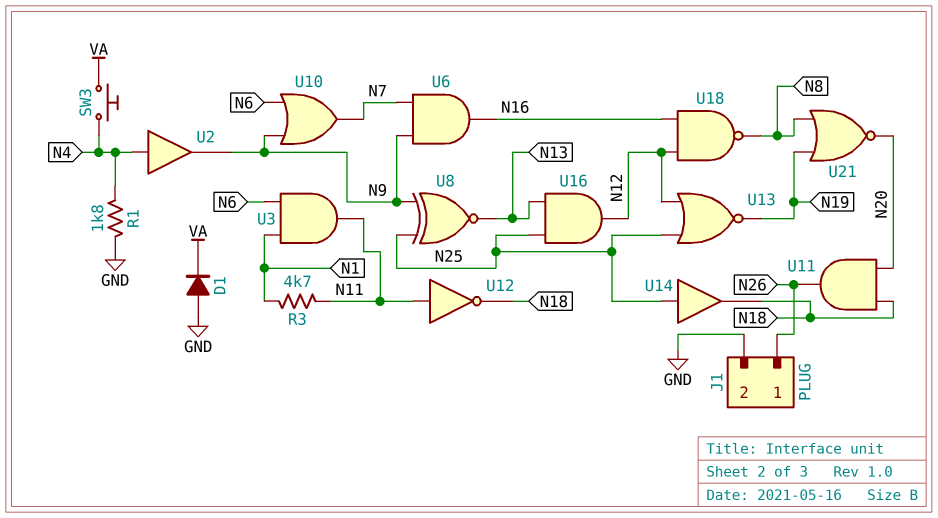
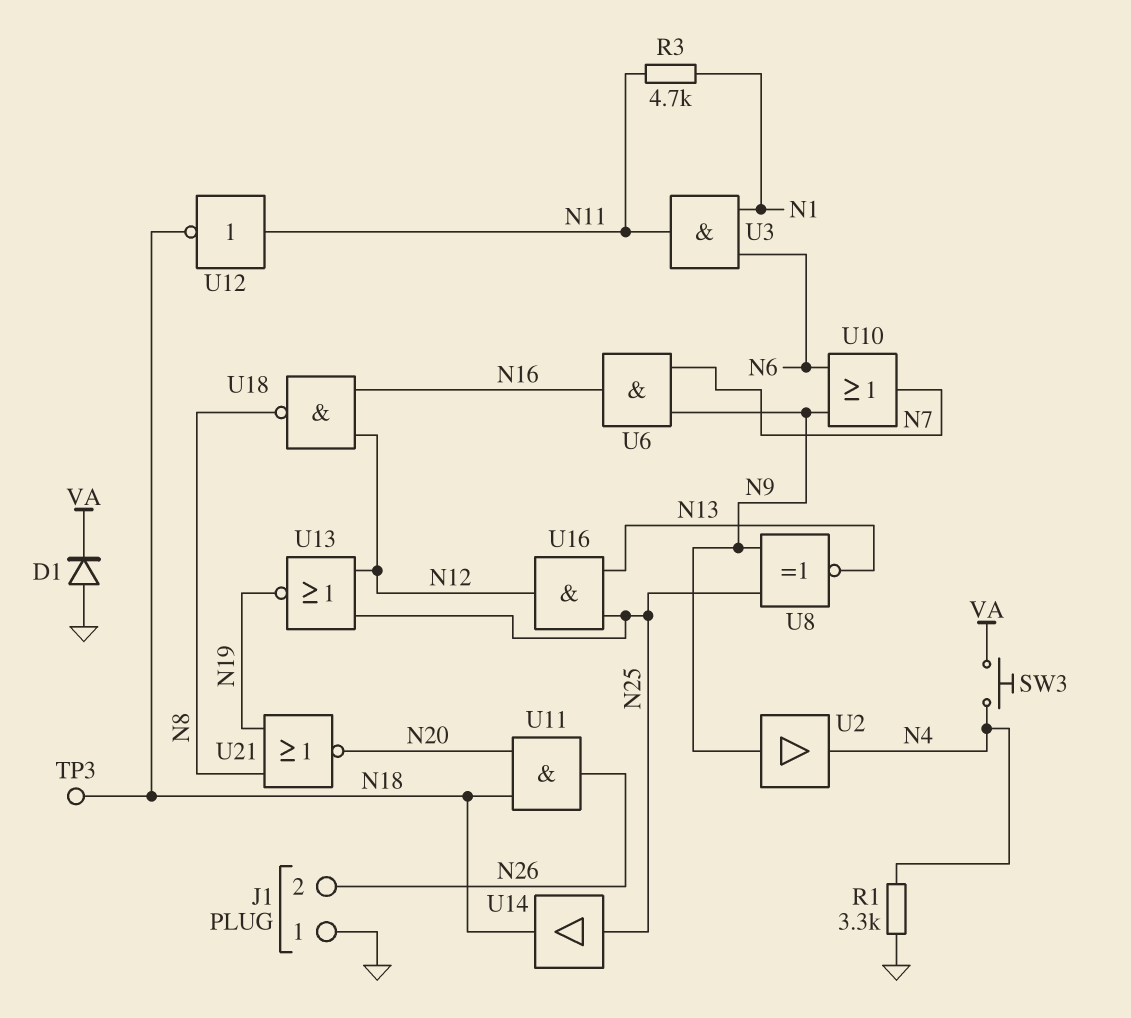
J1 pin 1: N26 -> GND
J1 pin 2: GND -> N26
R1: 1.8k (GND, N4) -> 3.3k (GND, N4)
TP3: none -> test point (N18)
U2: buffer (in N4, out N9) -> buffer (in N9, out N4)

